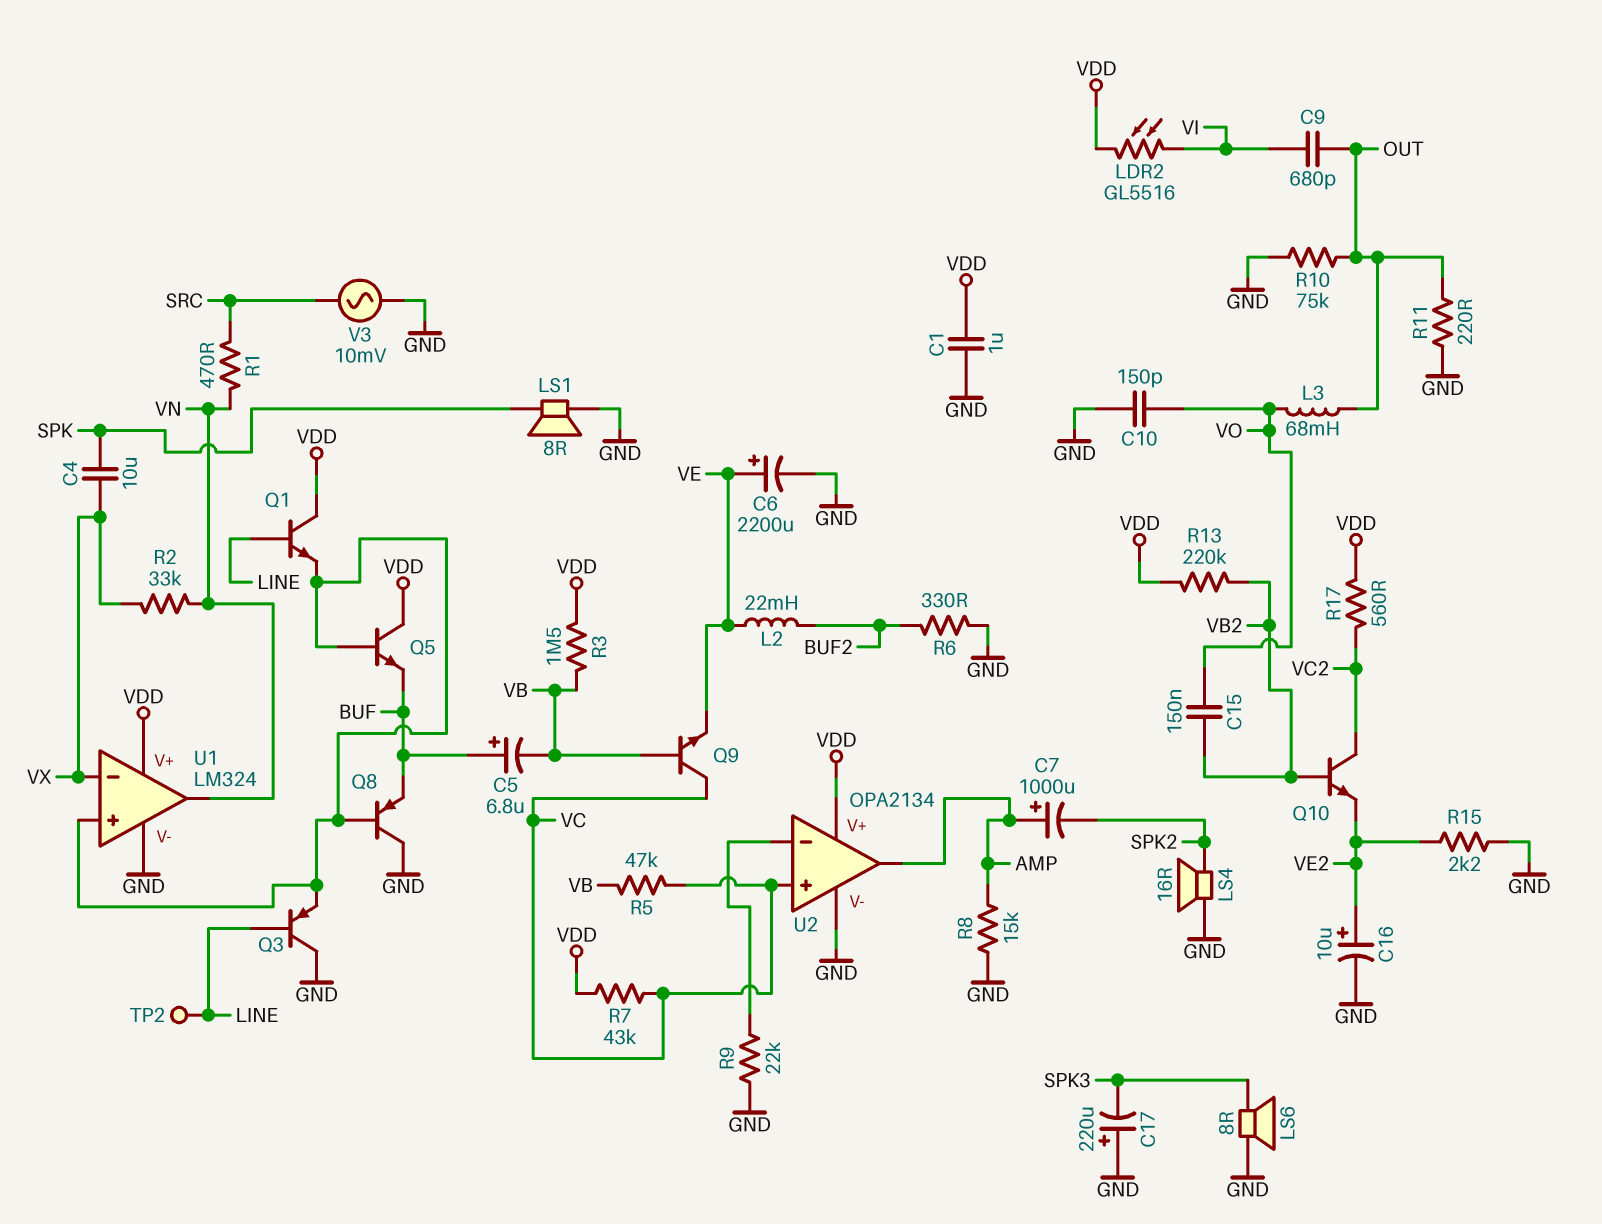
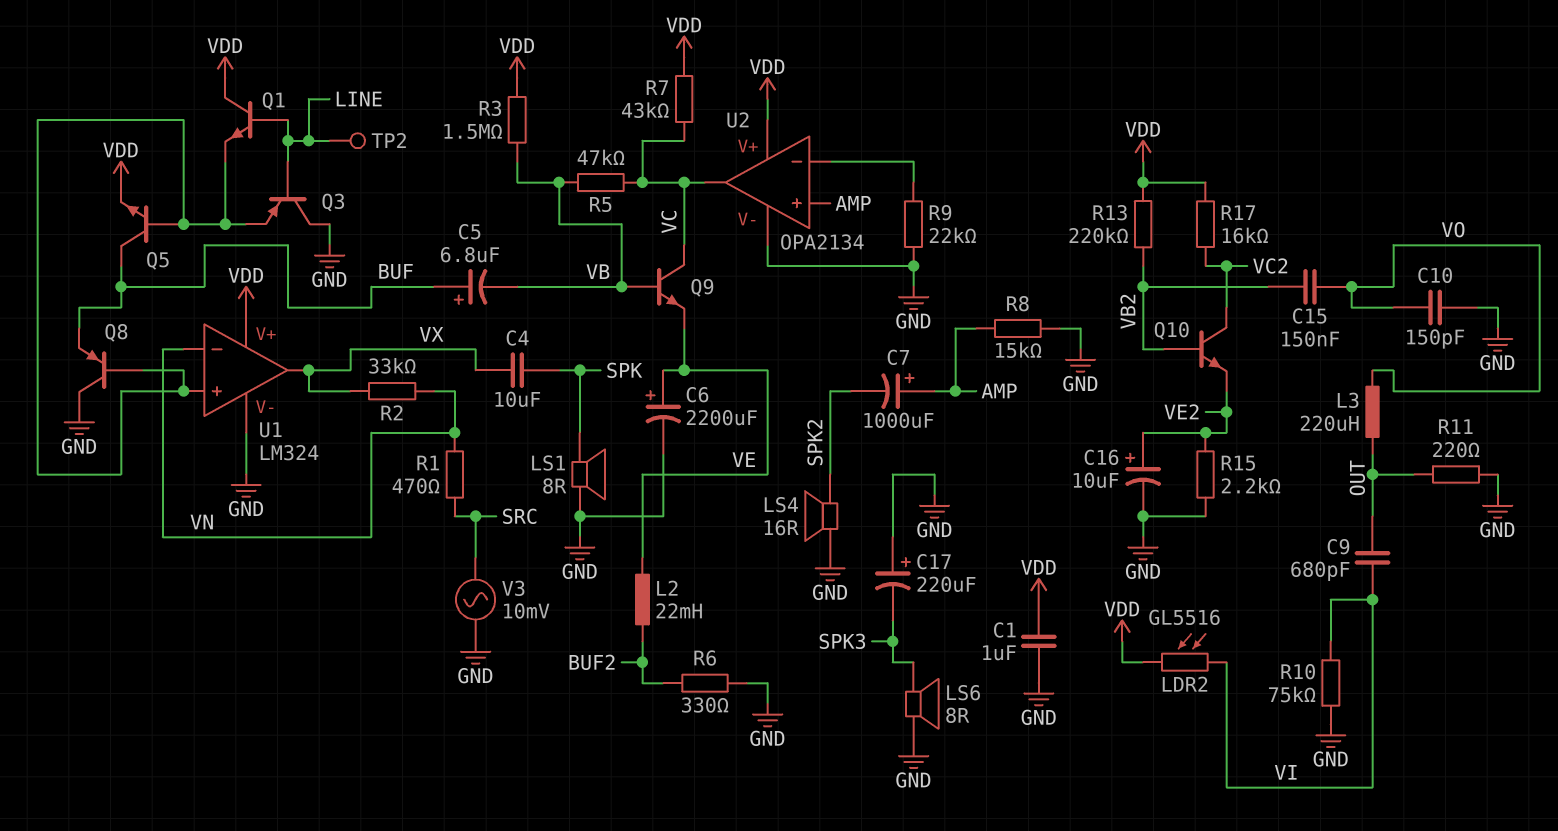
L3: 68mH (OUT, VO) -> 220uH (OUT, VO)
Q5: NPN (B U1/in+, C VDD, E BUF) -> NPN (B U1/in+, C BUF, E VDD)
R10: 75k (GND, OUT) -> 75k (GND, VI)
R17: 560 (VC2, VDD) -> 16k (VC2, VDD)
U1 pin in-: VX -> VN
U1 pin out: VN -> VX
U2 pin in+: VC -> AMP
U2 pin out: AMP -> VC

